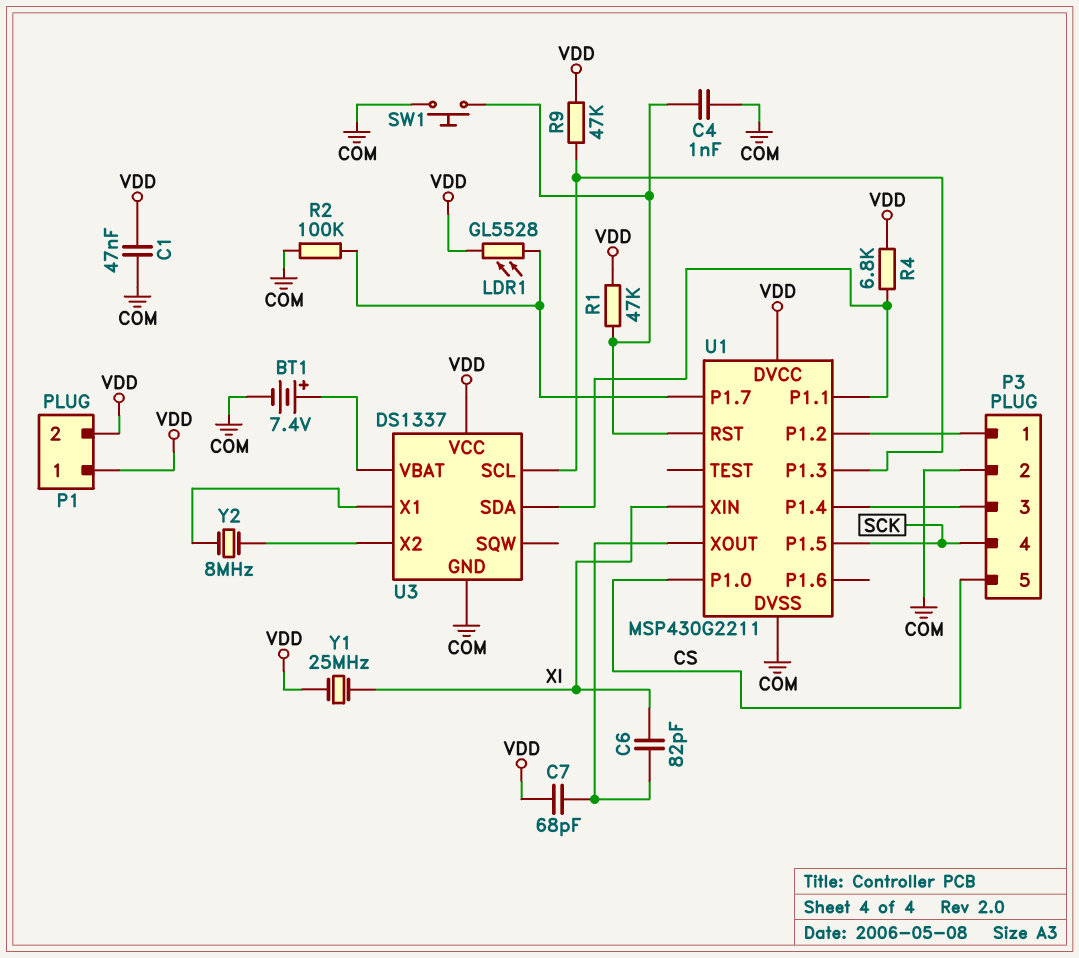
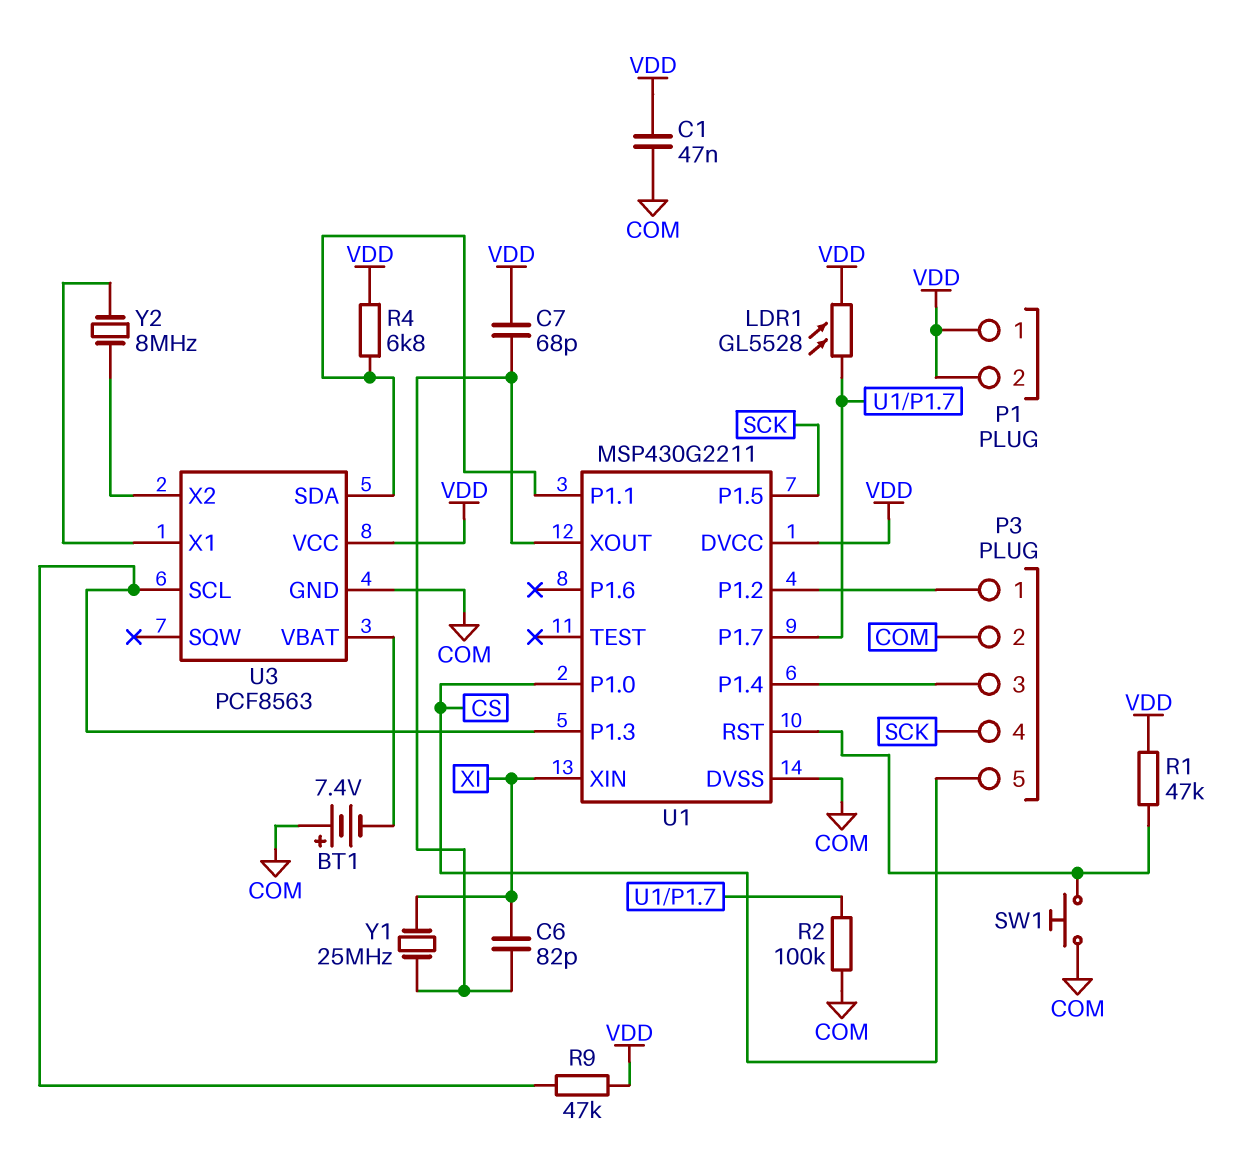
BT1: 7.4V (plus U3/VBAT, minus COM) -> 7.4V (plus COM, minus U3/VBAT)
C4: 1nF (COM, U1/RST) -> none
U3: DS1337 -> PCF8563
Y1: 25MHz (VDD, XI) -> 25MHz (U1/XOUT, XI)

